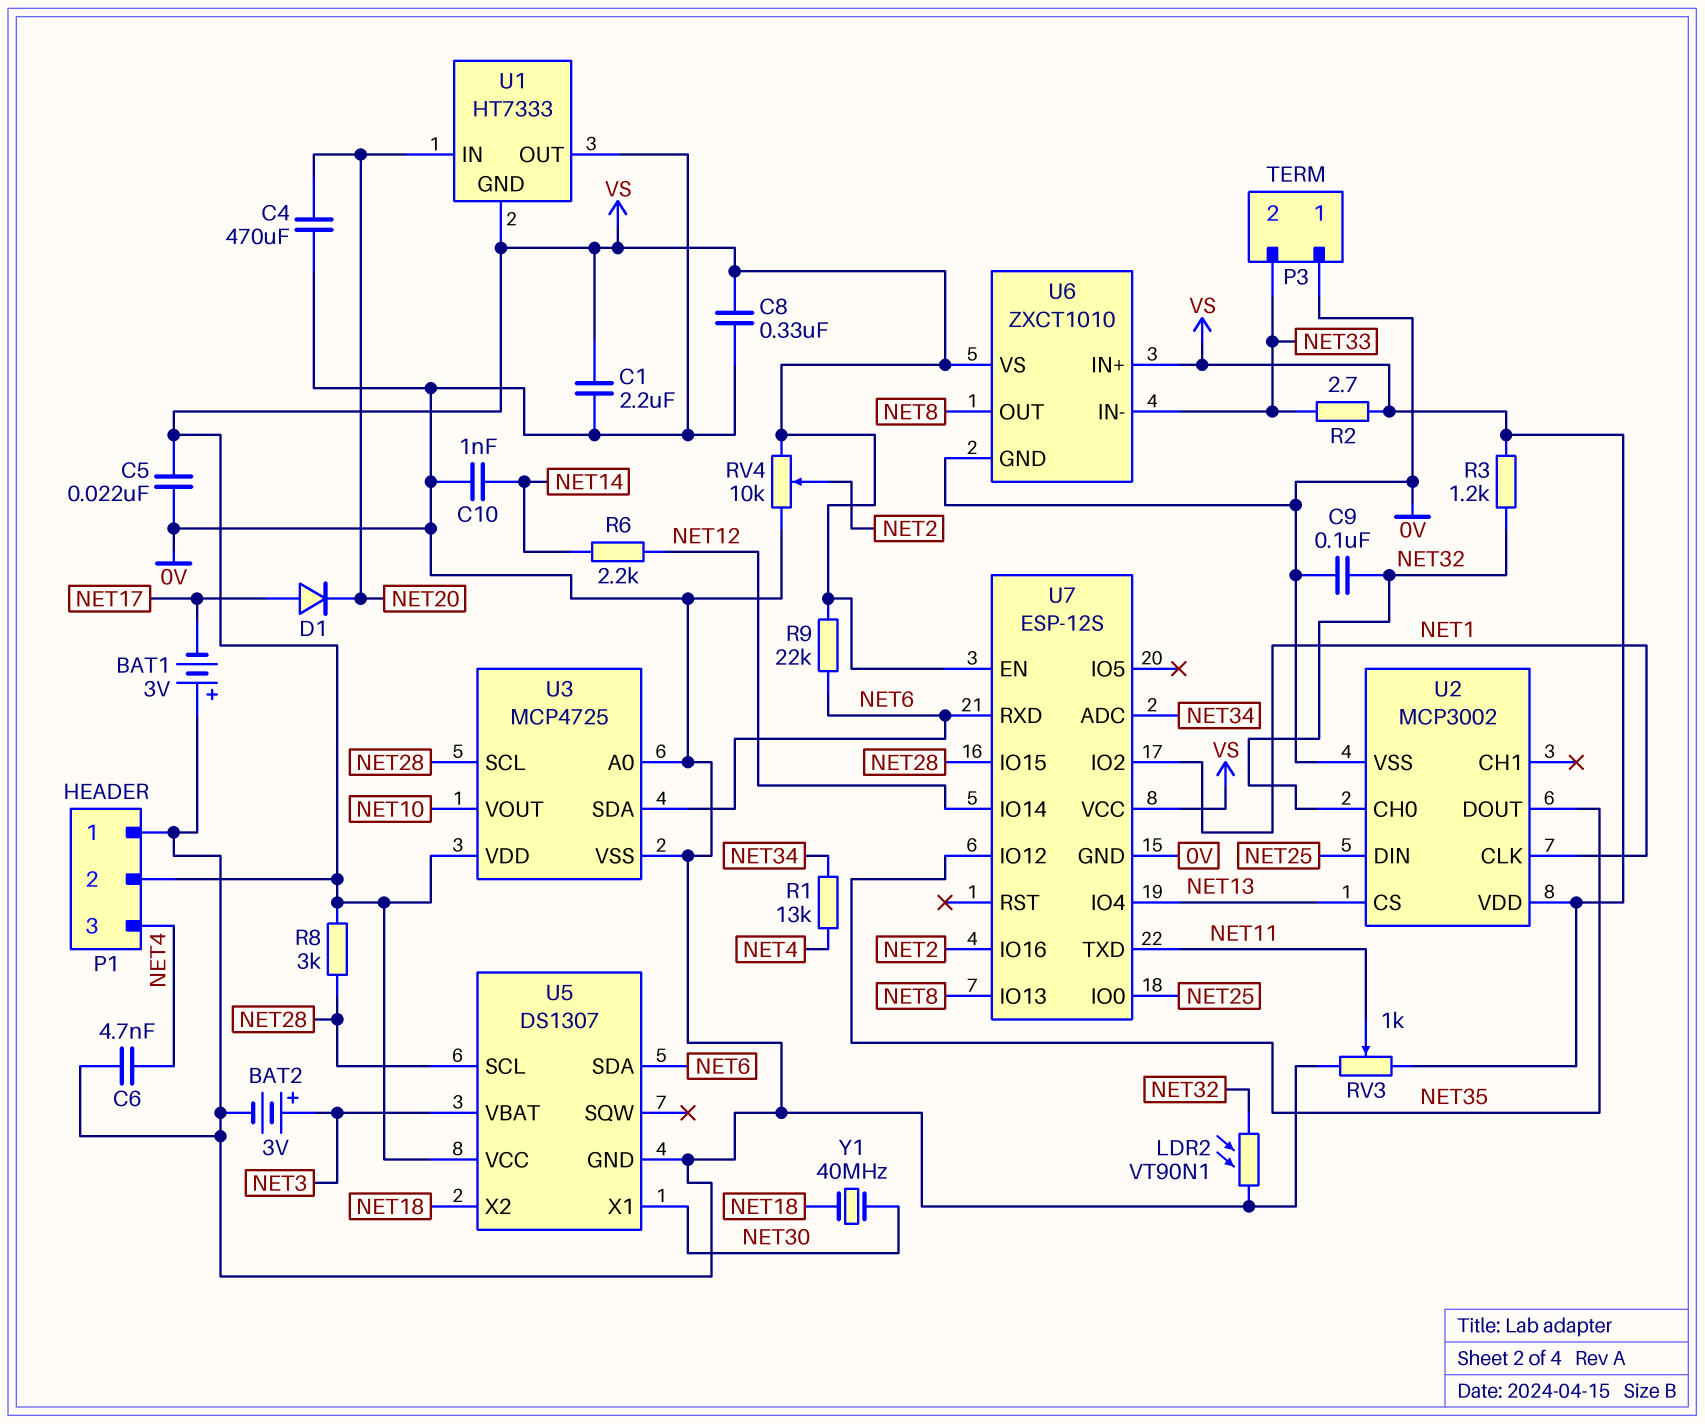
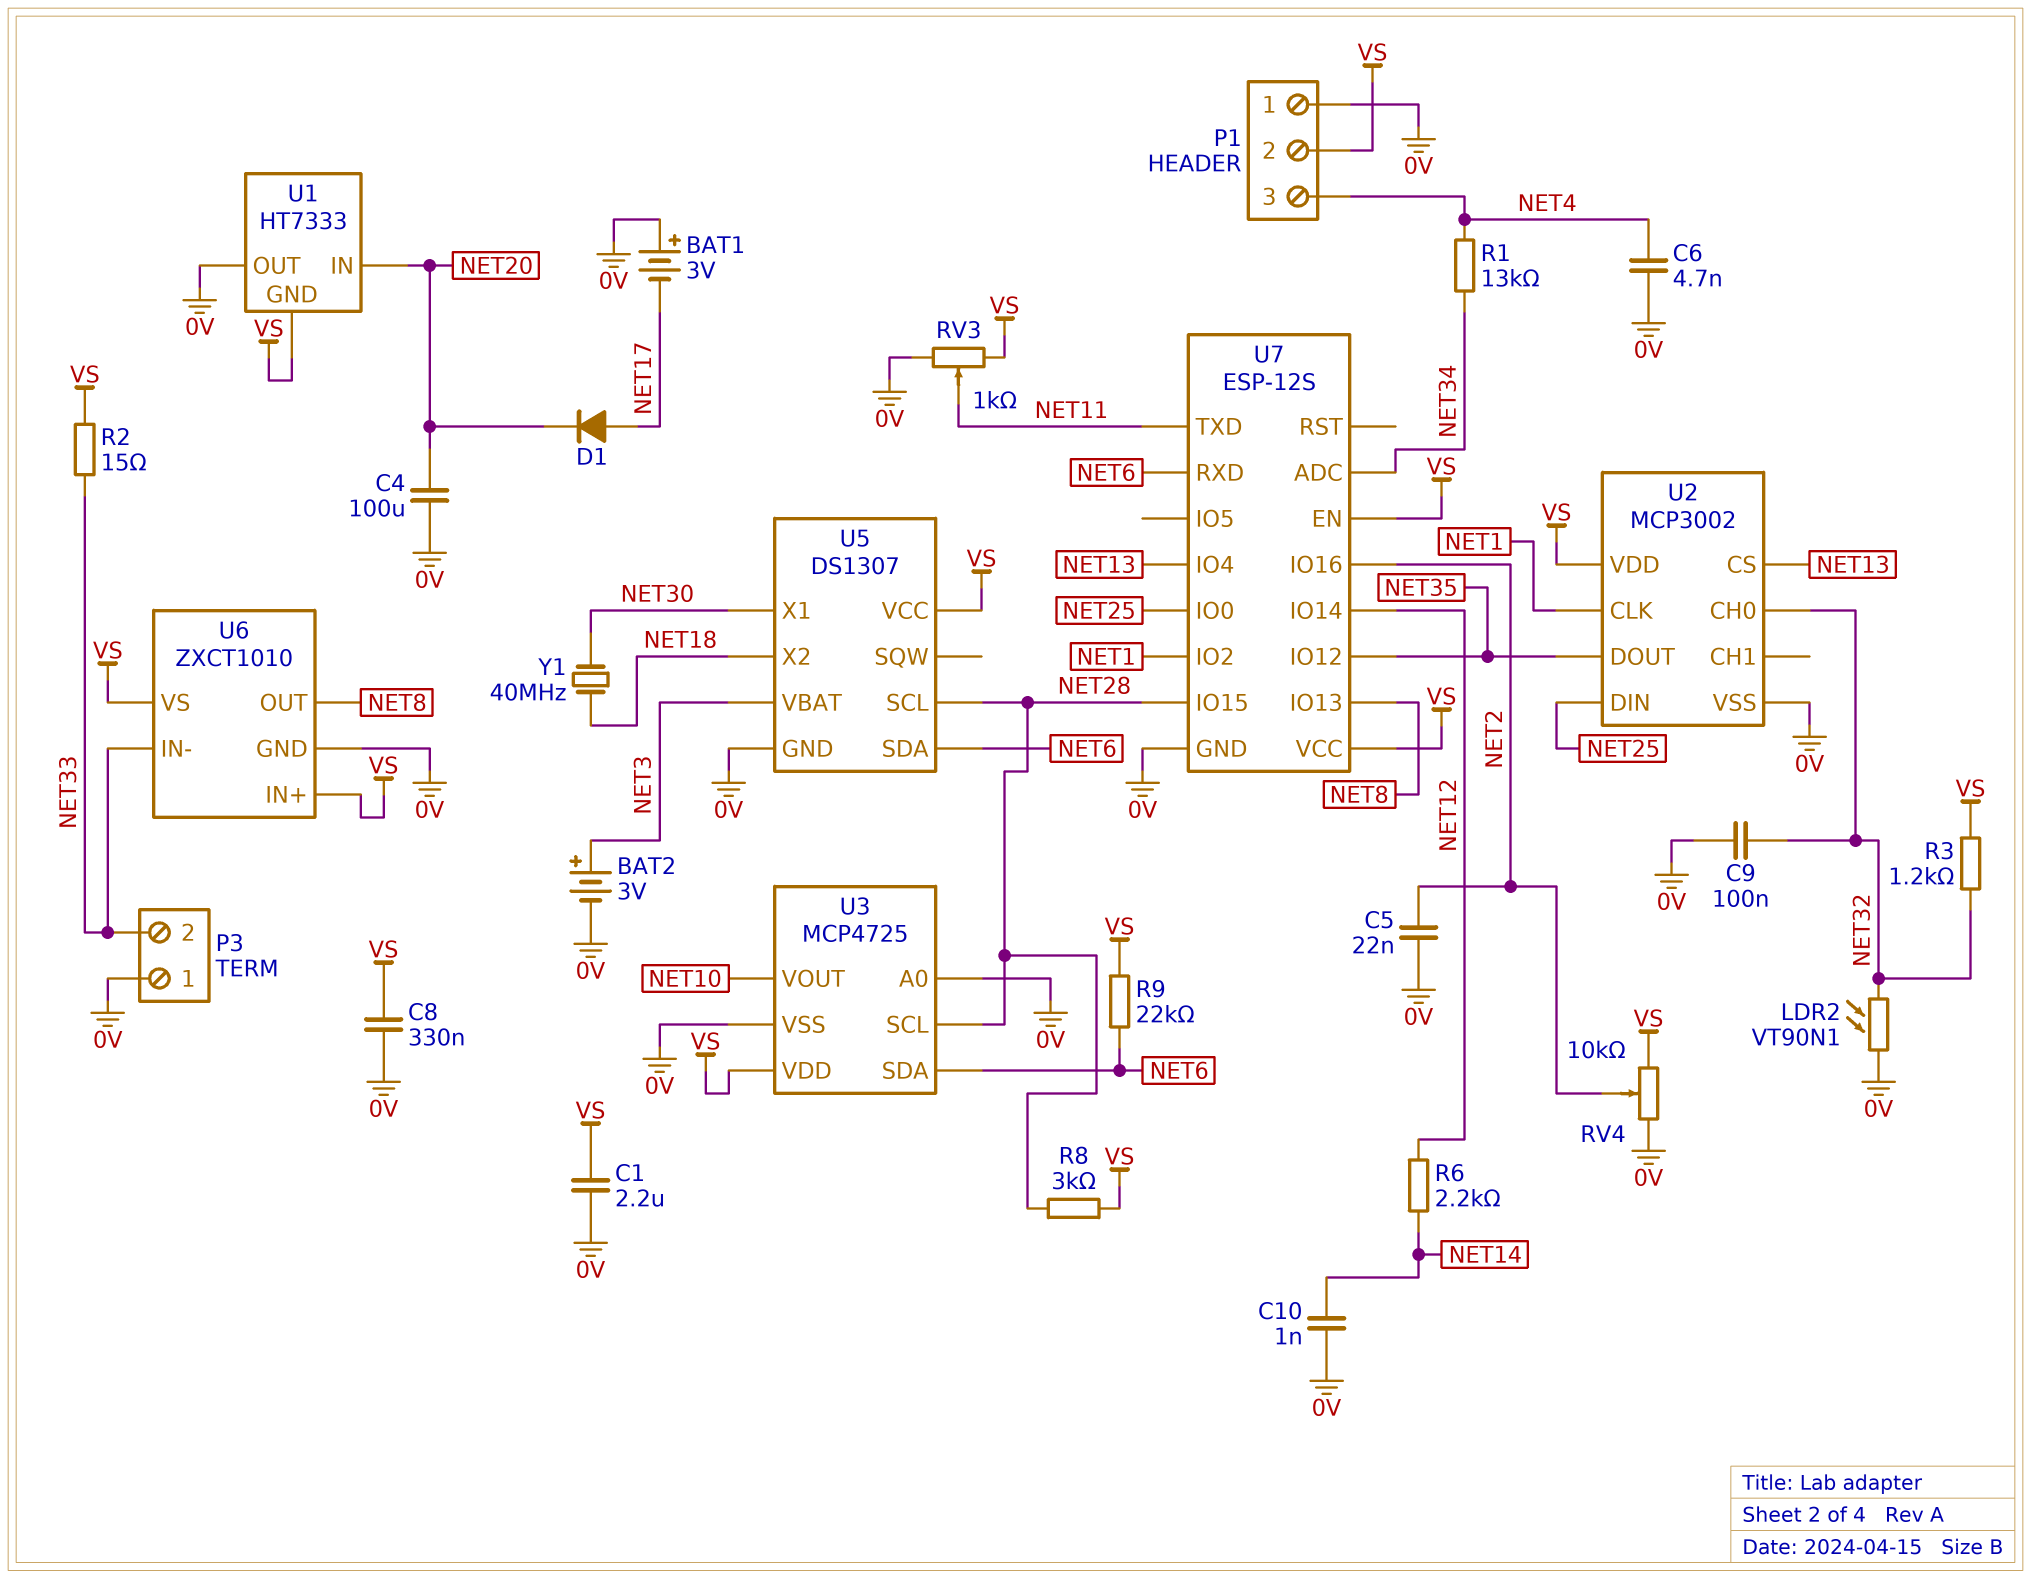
C4: 470uF (0V, NET20) -> 100uF (0V, NET20)
C5: 22nF (0V, VS) -> 22nF (0V, NET2)
R2: 2.7 (NET33, VS) -> 15 (NET33, VS)

